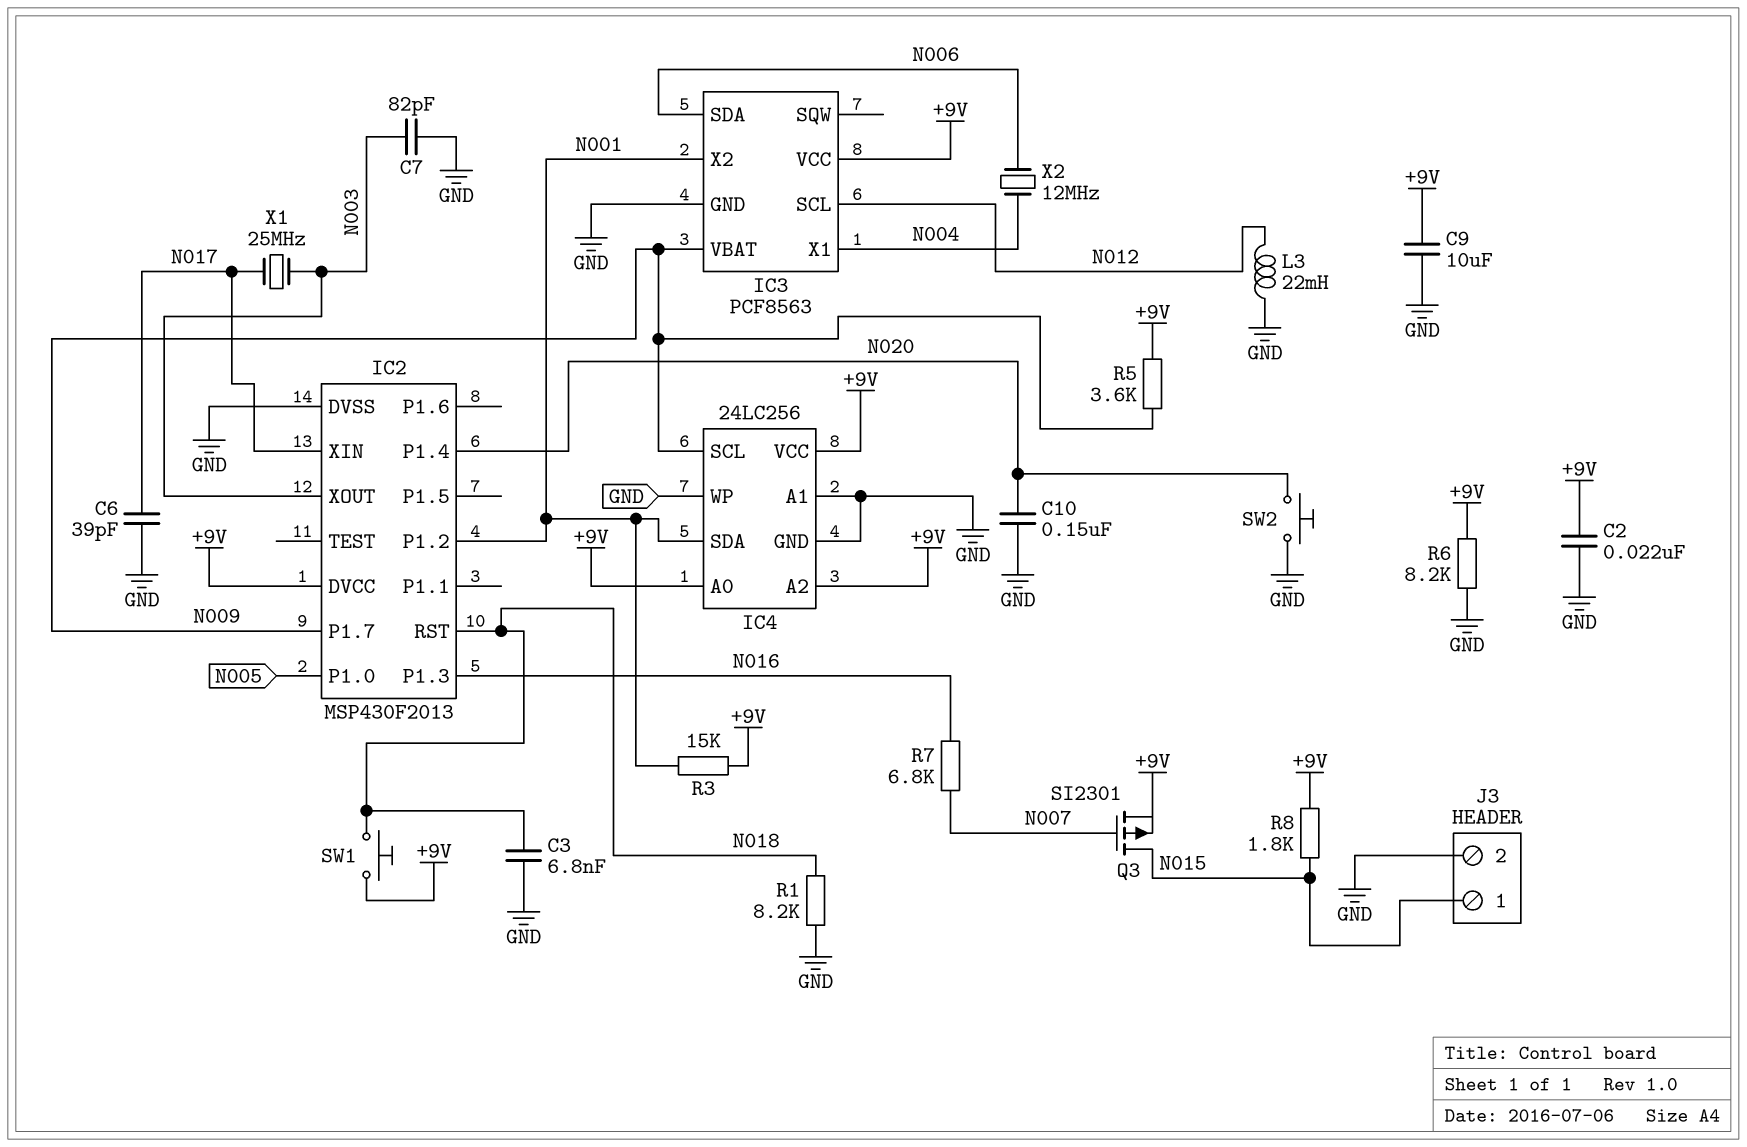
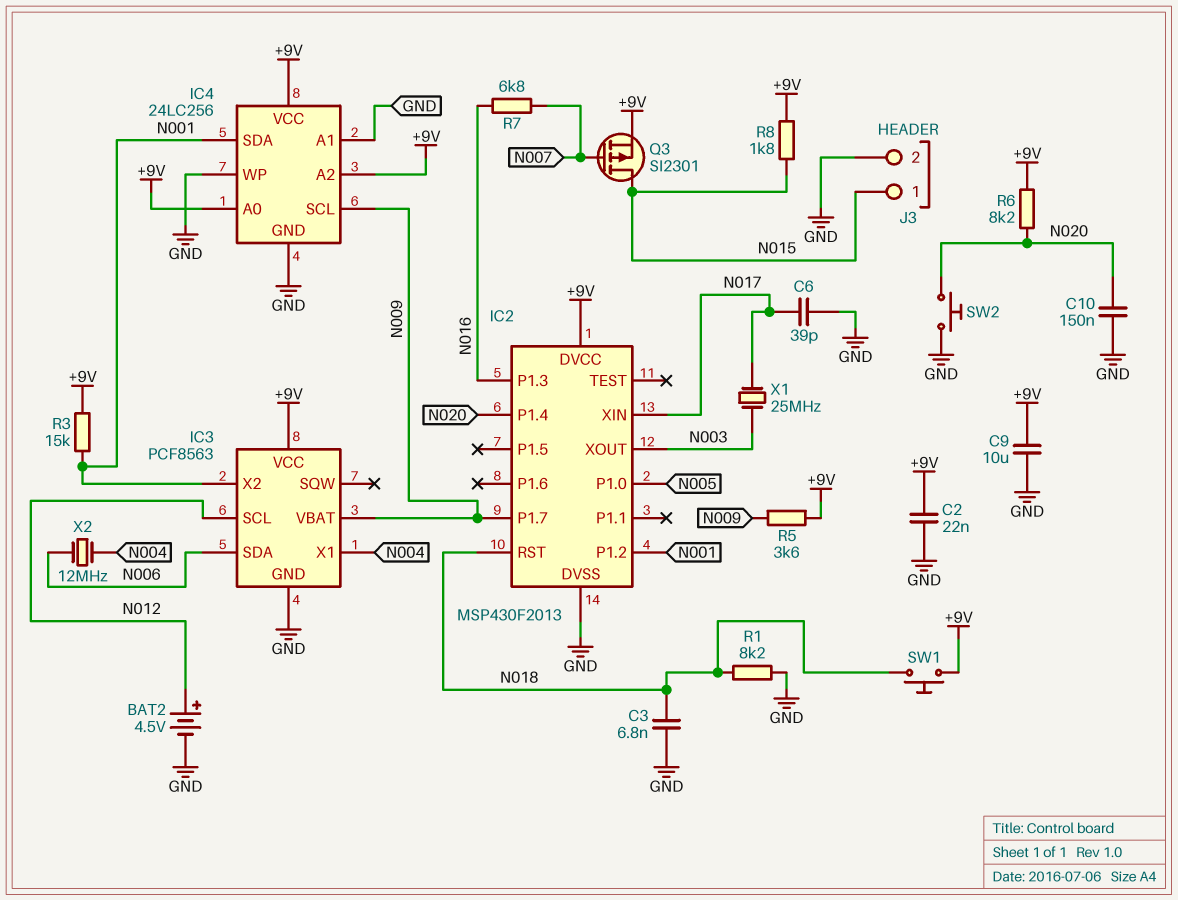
BAT2: none -> 4.5V (plus N012, minus GND)
C7: 82pF (GND, N003) -> none
L3: 22mH (GND, N012) -> none
R6: 8.2k (+9V, GND) -> 8.2k (+9V, N020)

